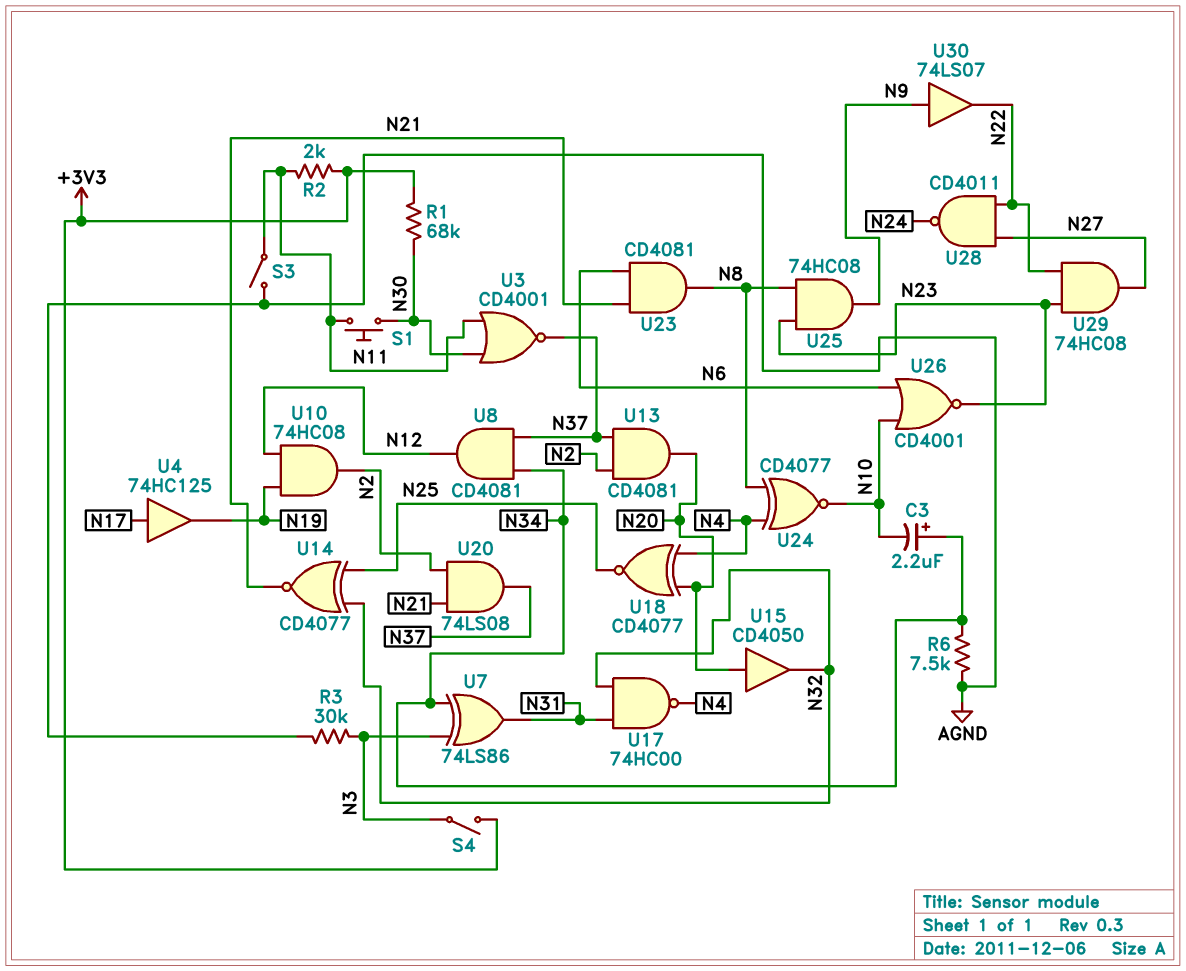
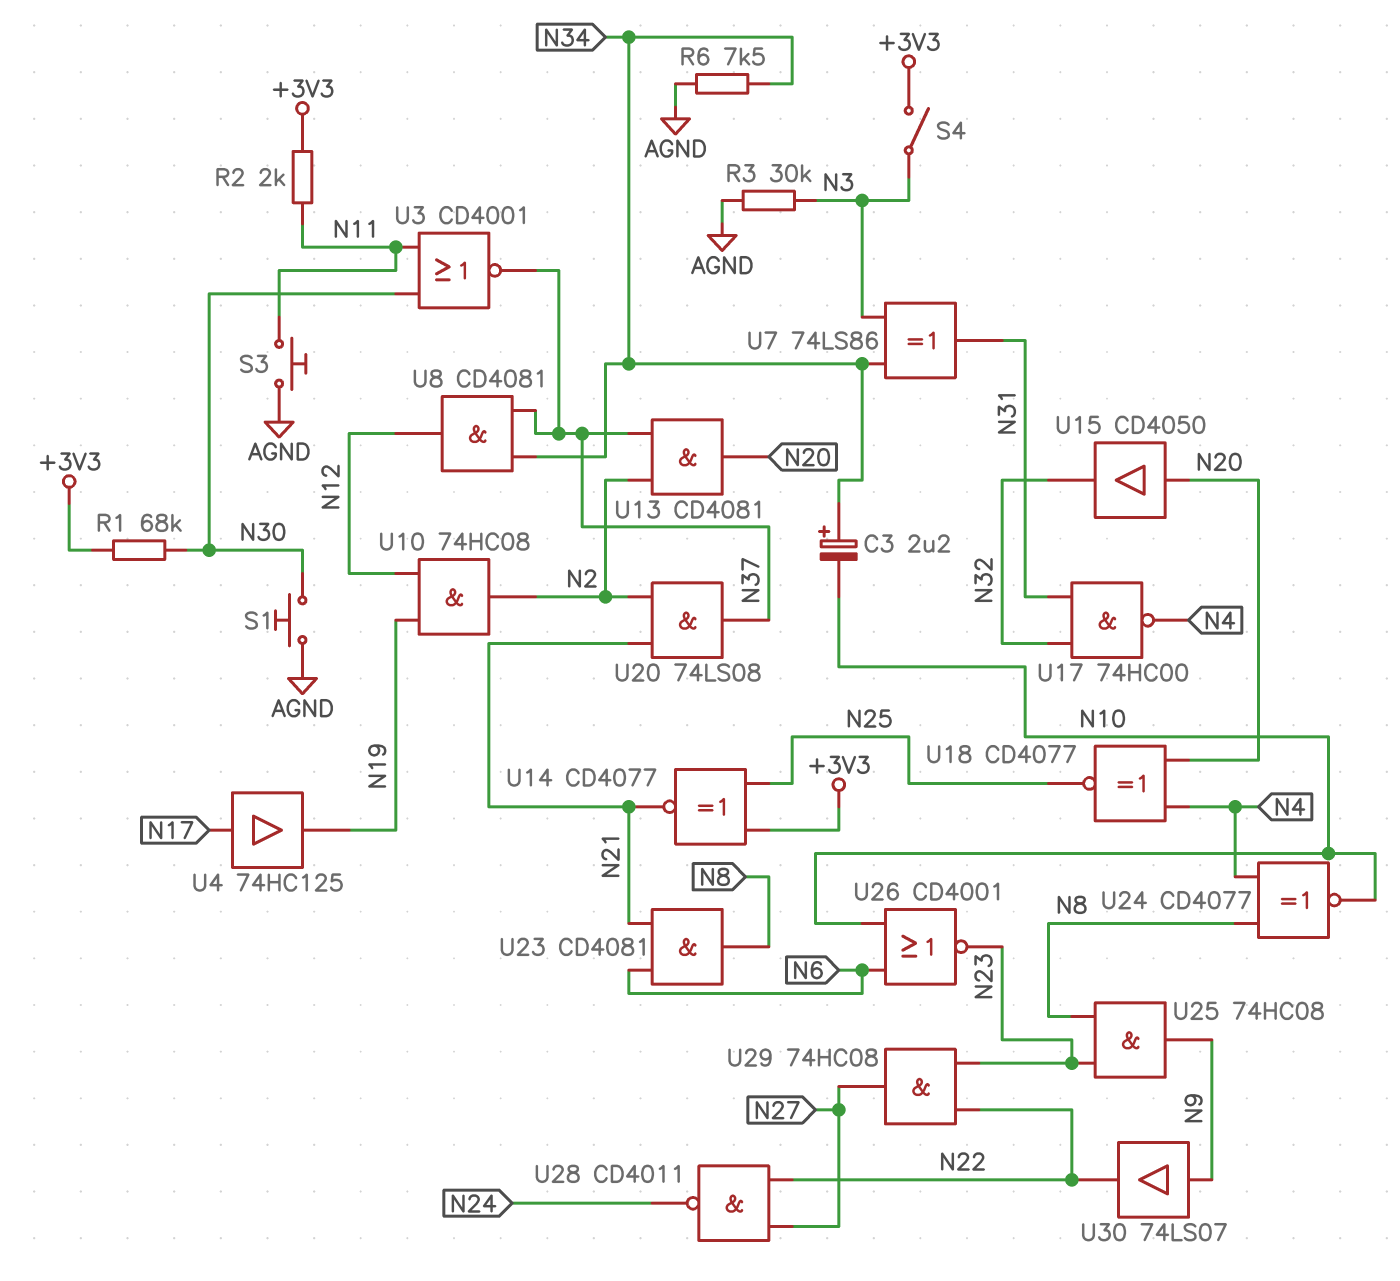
S1: button (N11, N30) -> button (AGND, N30)
S3: switch (AGND, N11) -> button (AGND, N11)
U14: XNOR CD4077 (in N25, in N32, out N21) -> XNOR CD4077 (in +3V3, in N25, out N21)

